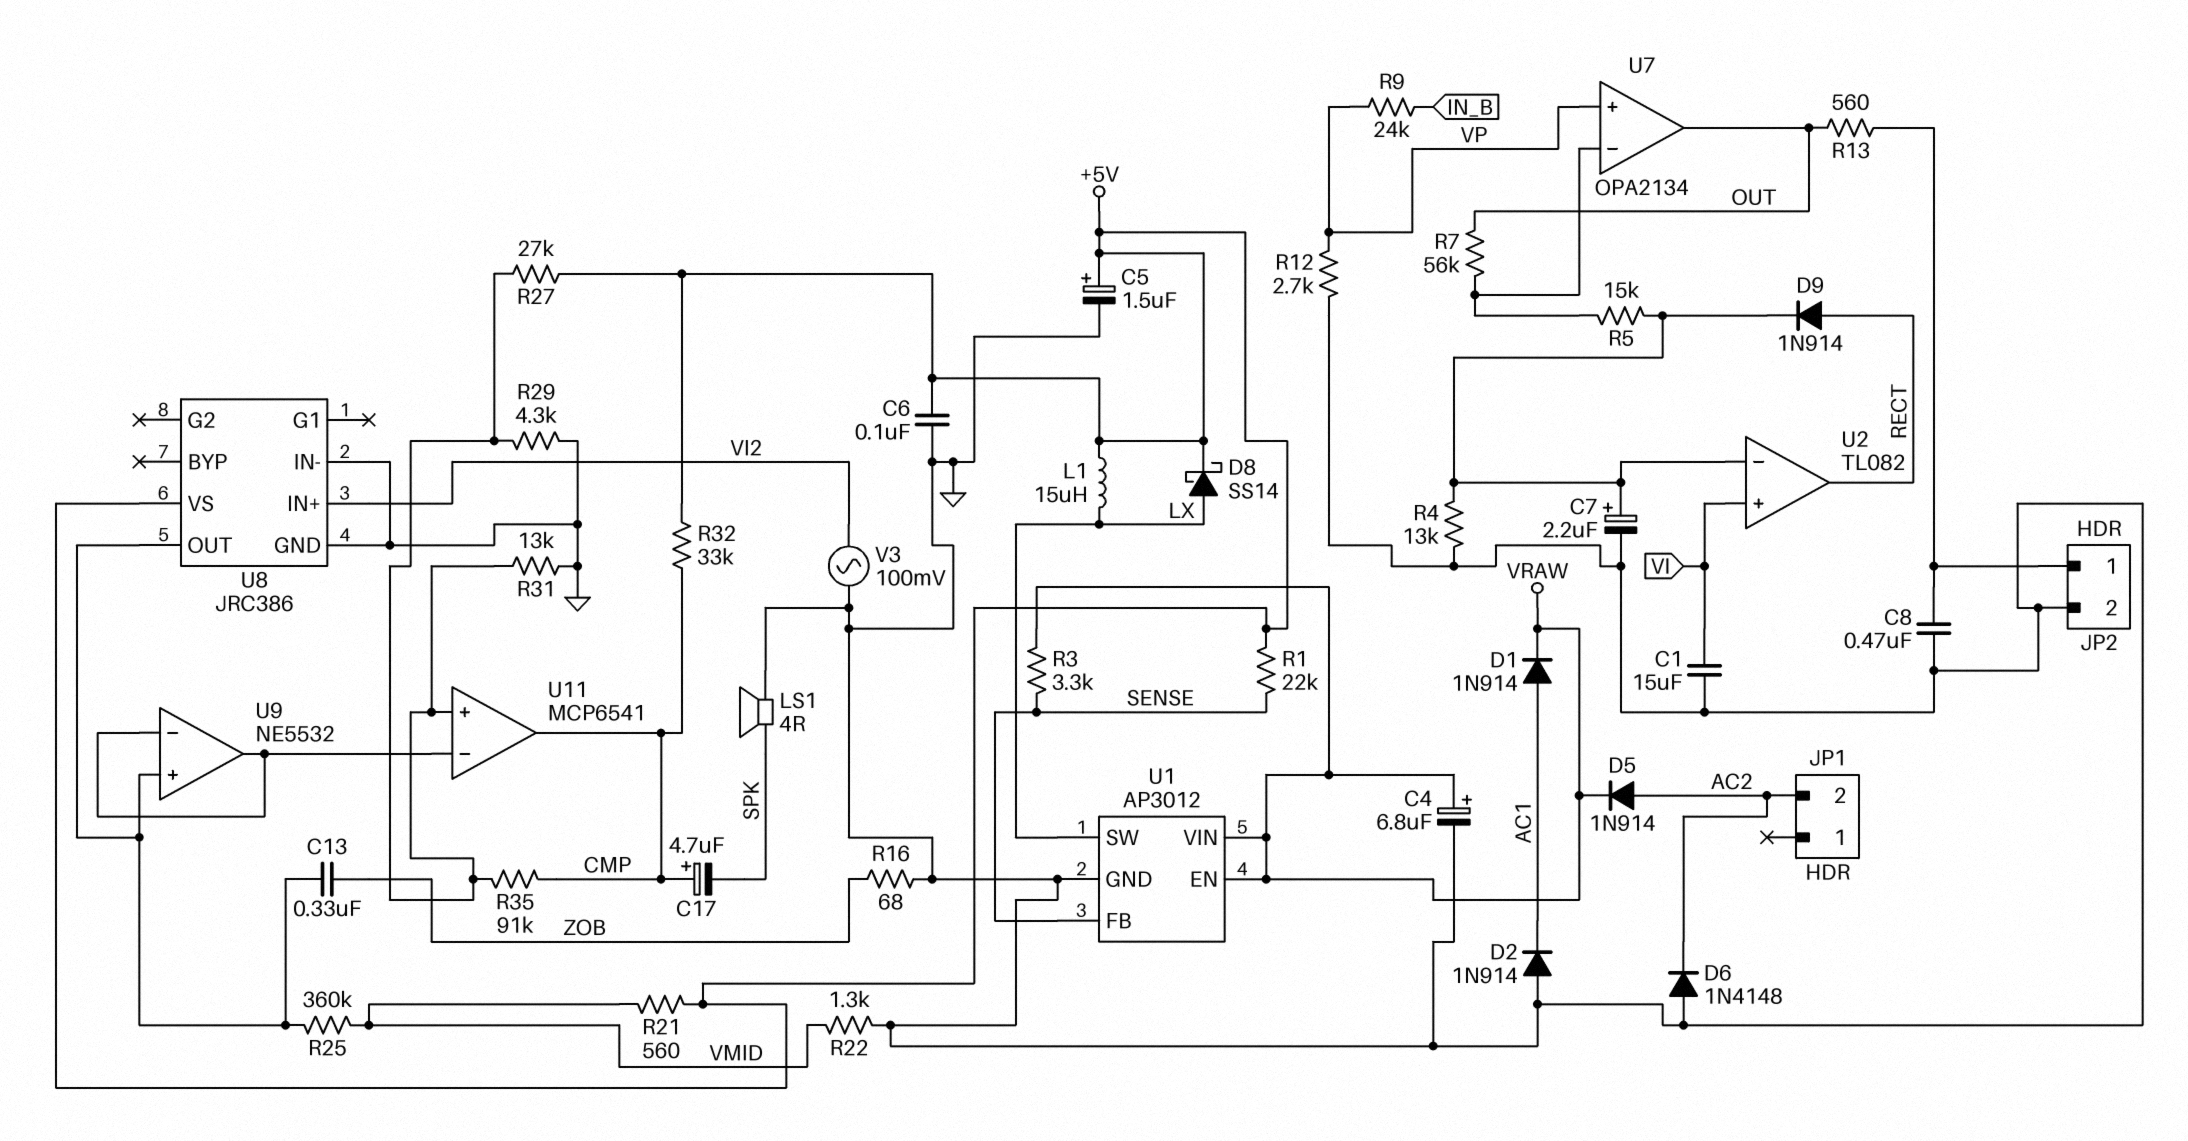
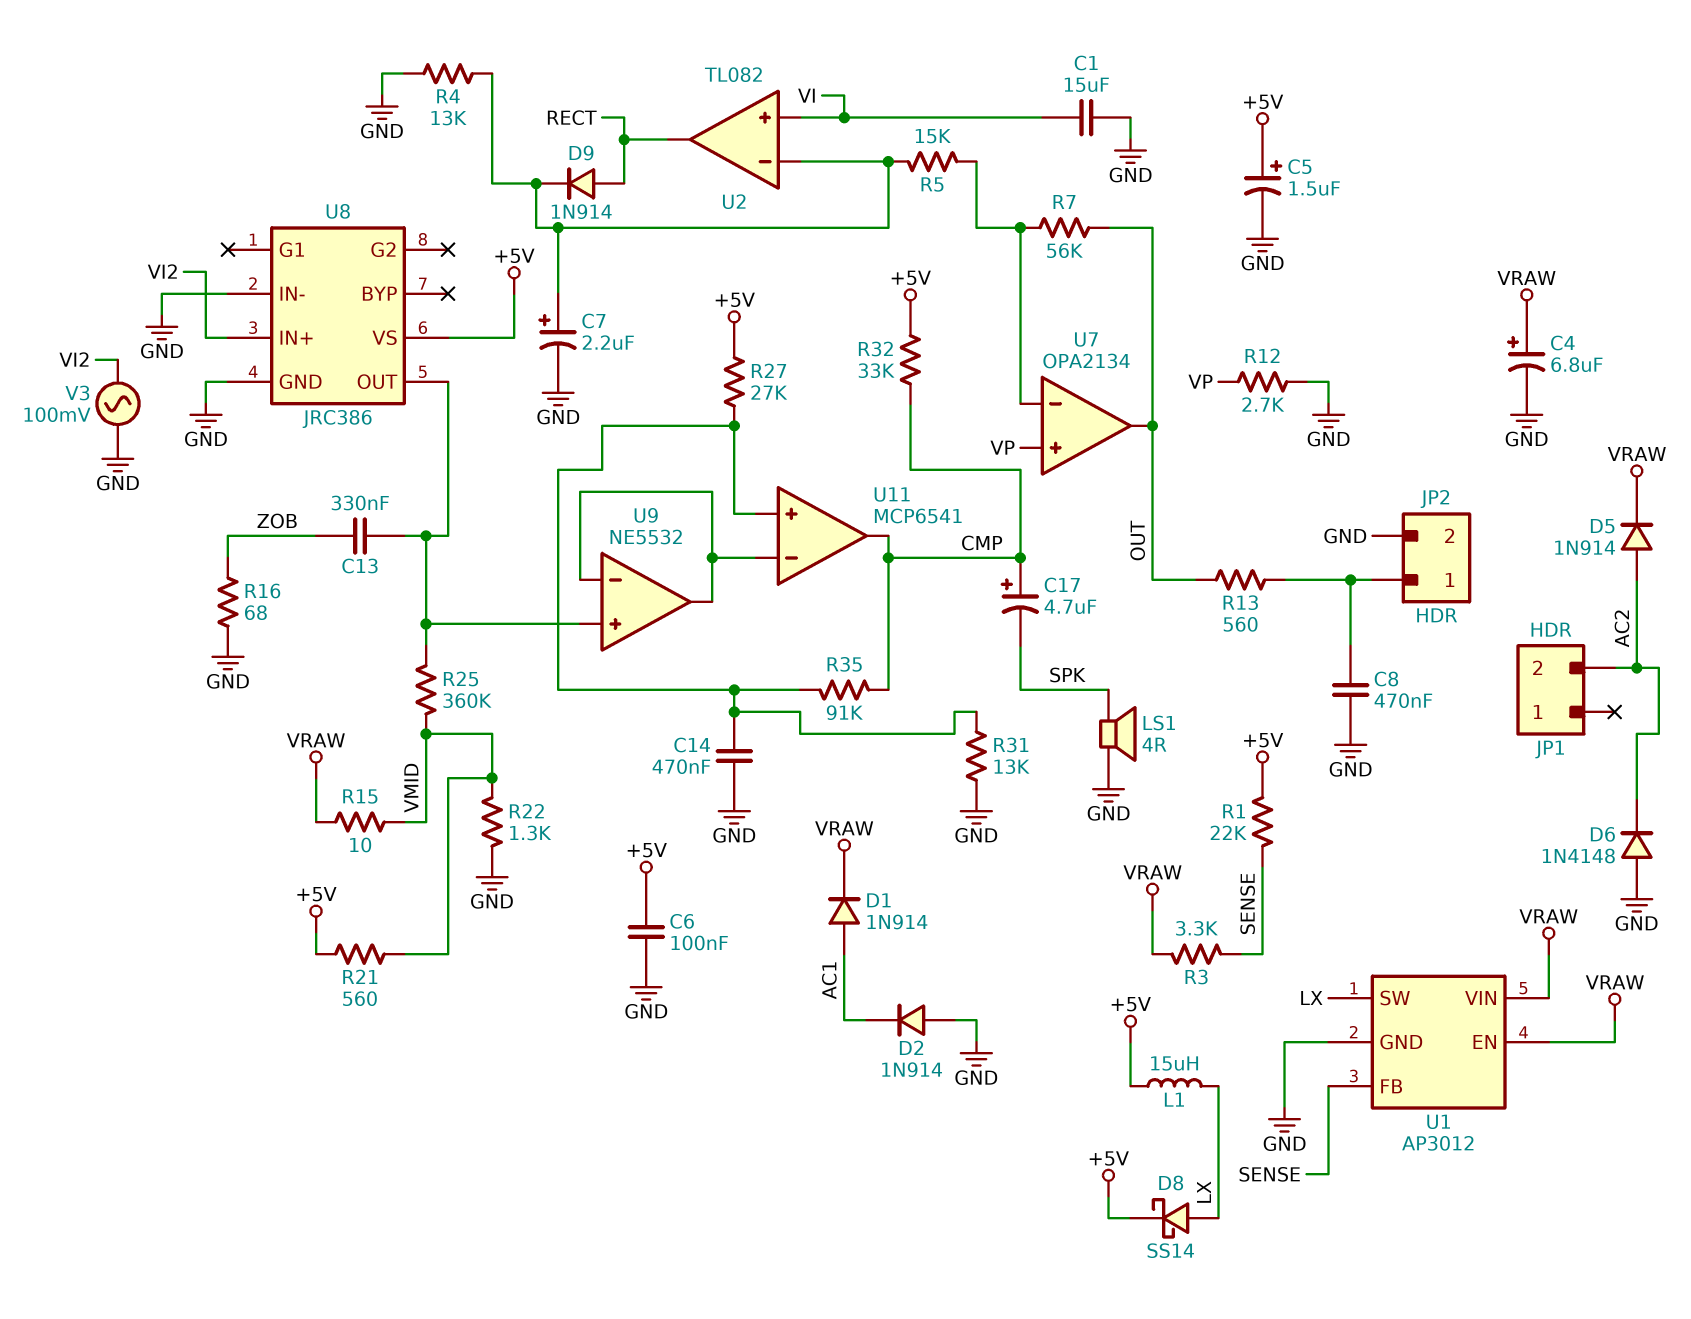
C14: none -> 470nF (GND, U11/in+)
R9: 24k (IN_B, VP) -> none
R15: none -> 10 (VMID, VRAW)
R29: 4.3k (GND, U11/in+) -> none

